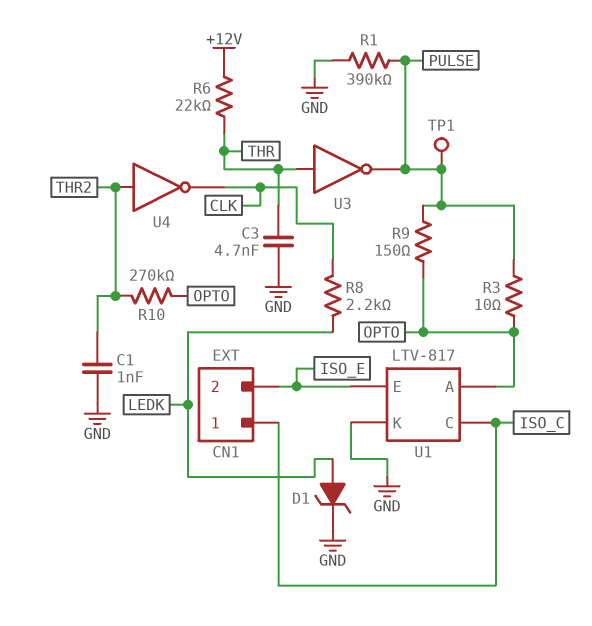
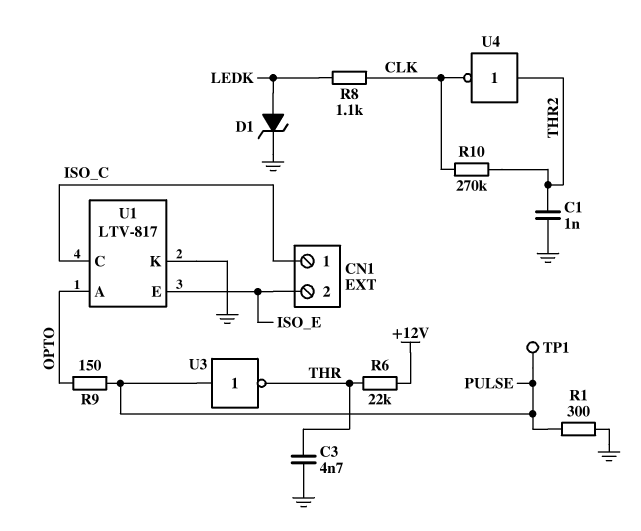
R1: 390k (GND, PULSE) -> 300 (GND, PULSE)
R3: 10 (OPTO, PULSE) -> none
R8: 2.2k (CLK, LEDK) -> 1.1k (CLK, LEDK)
R10: 270k (OPTO, THR2) -> 270k (CLK, THR2)
U3: NOT (in THR, out PULSE) -> NOT (in PULSE, out THR)

